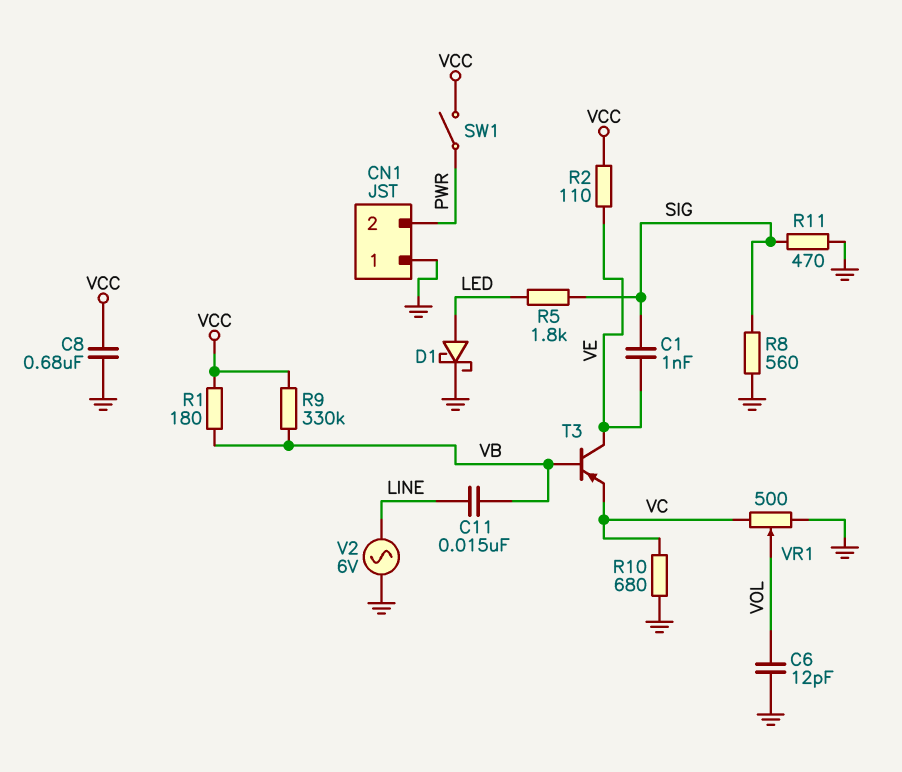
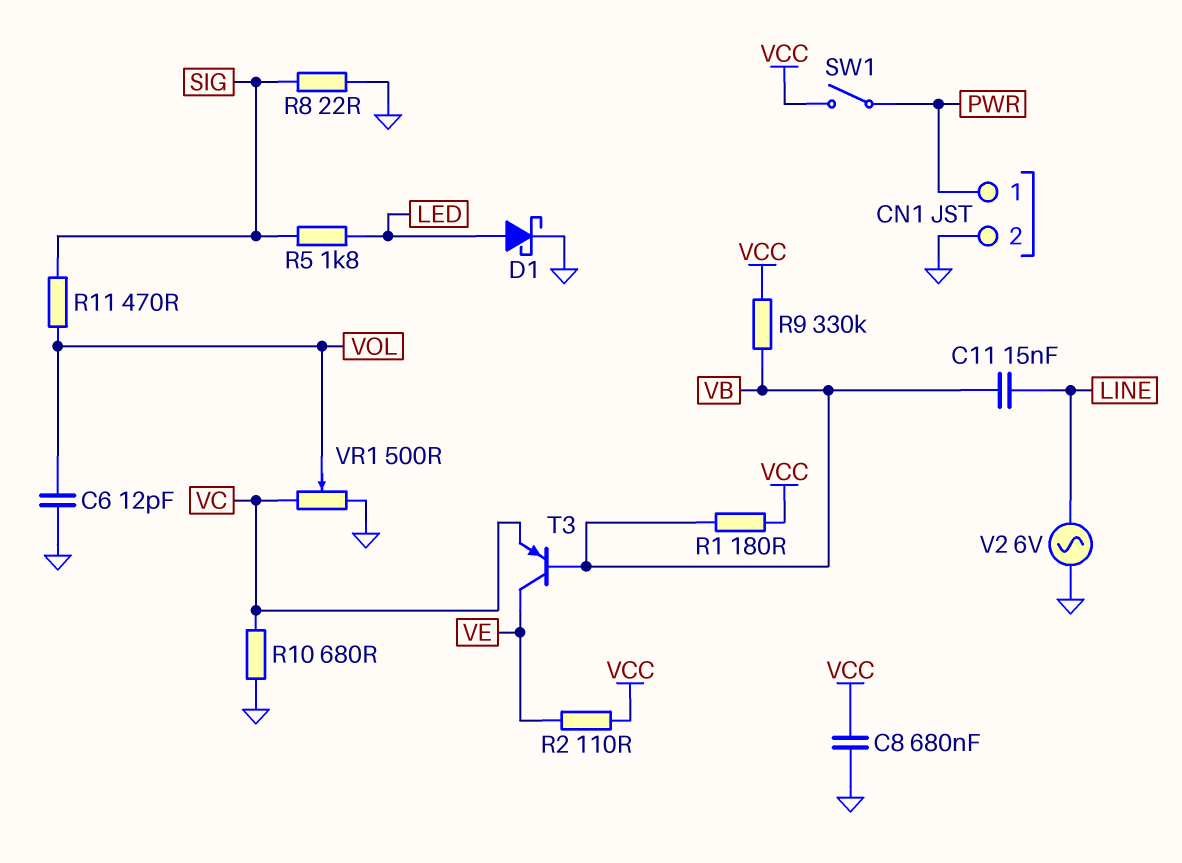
C1: 1nF (SIG, VE) -> none
CN1 pin 1: GND -> PWR
CN1 pin 2: PWR -> GND
R8: 560 (GND, SIG) -> 22 (GND, SIG)
R11: 470 (GND, SIG) -> 470 (SIG, VOL)

